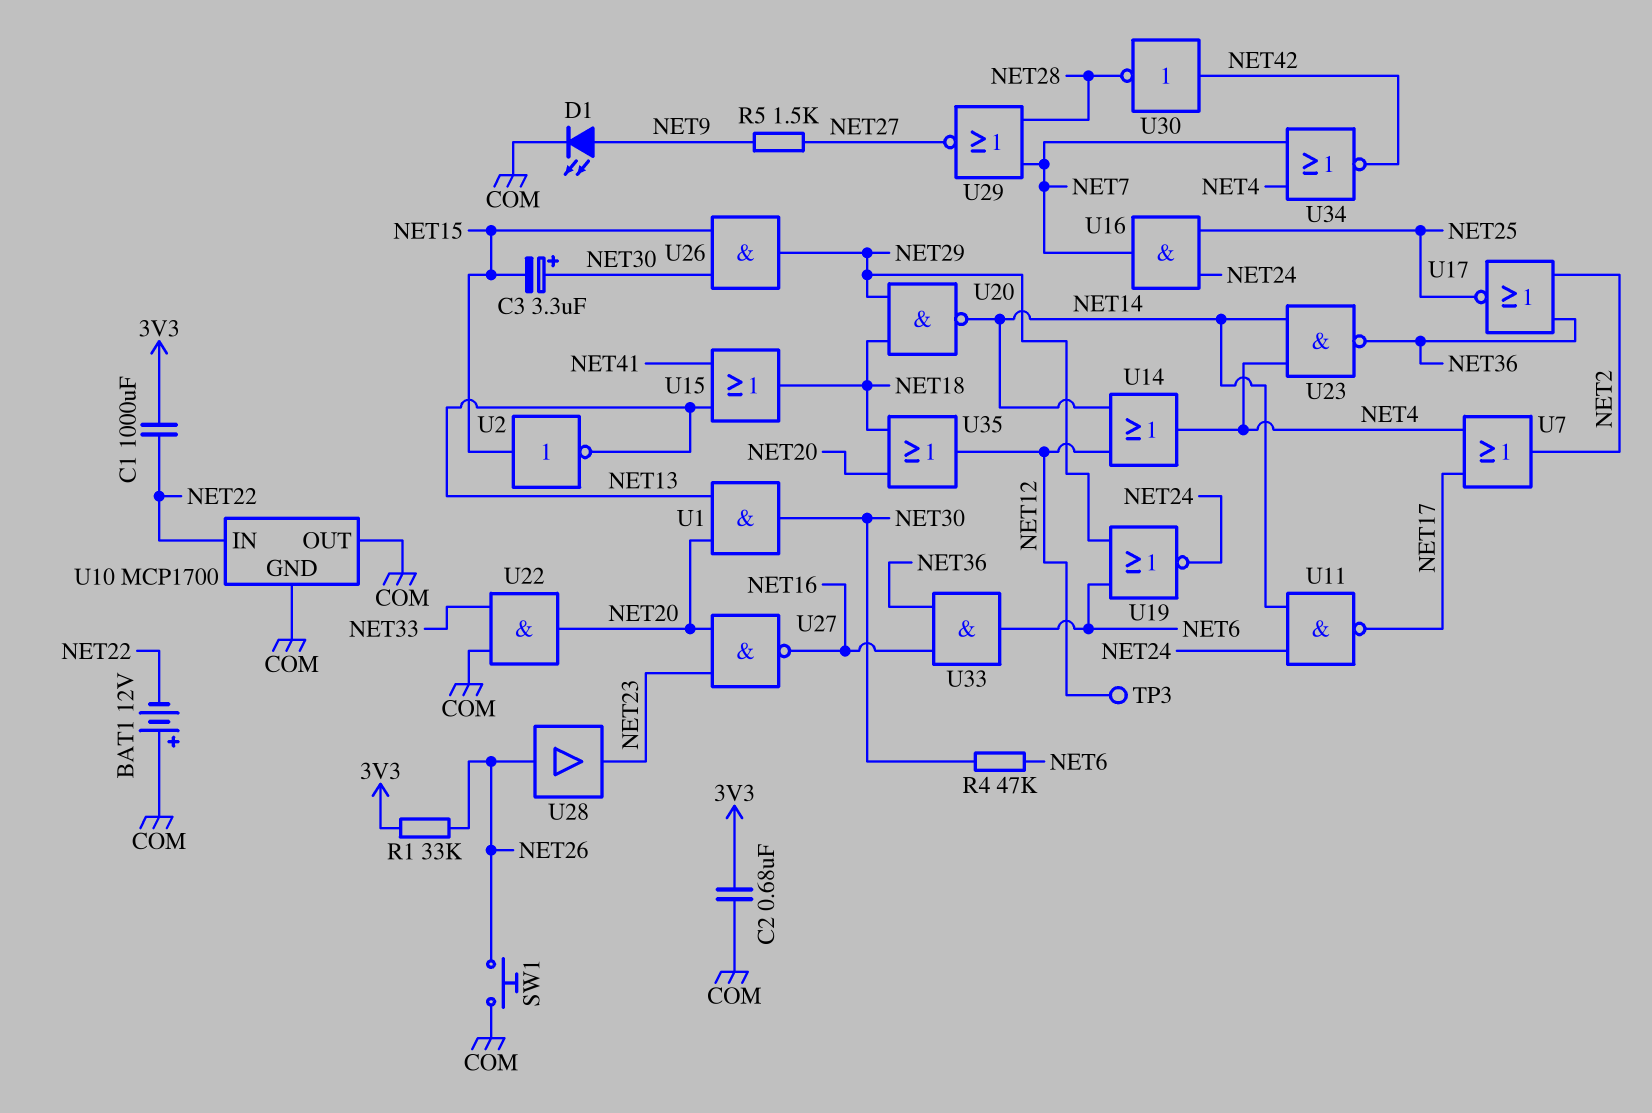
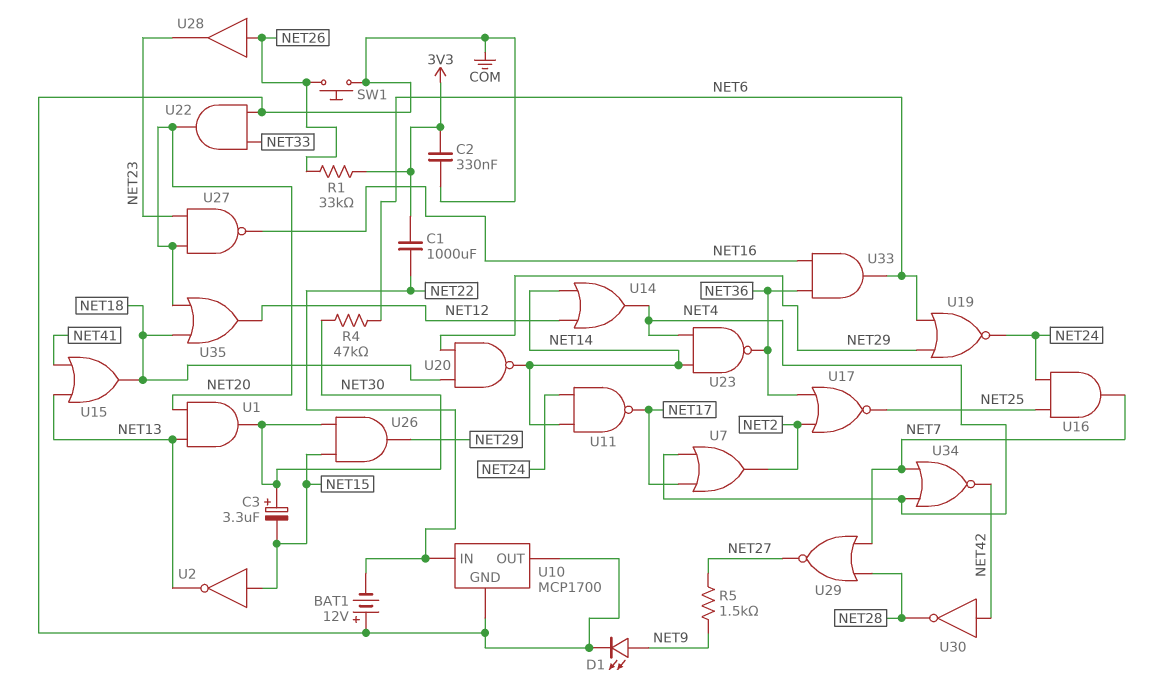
C2: 680nF (3V3, COM) -> 330nF (3V3, COM)
TP3: test point (NET12) -> none

